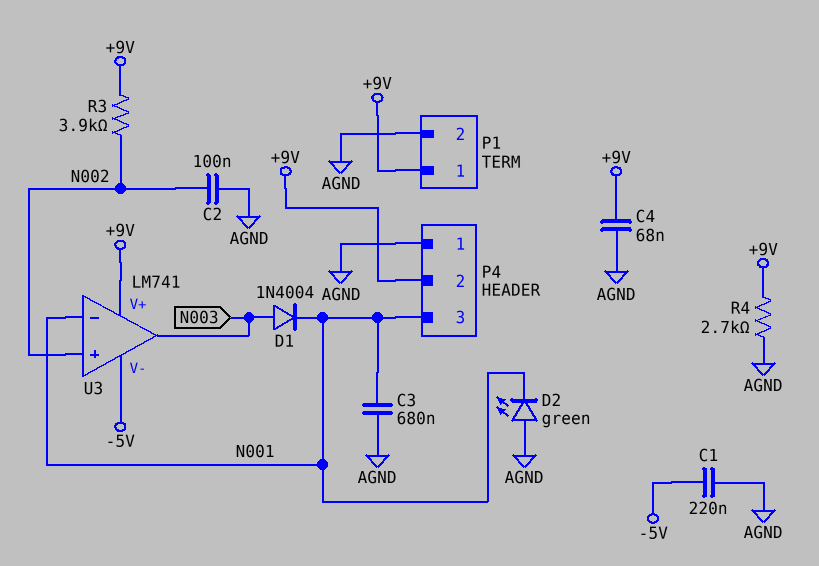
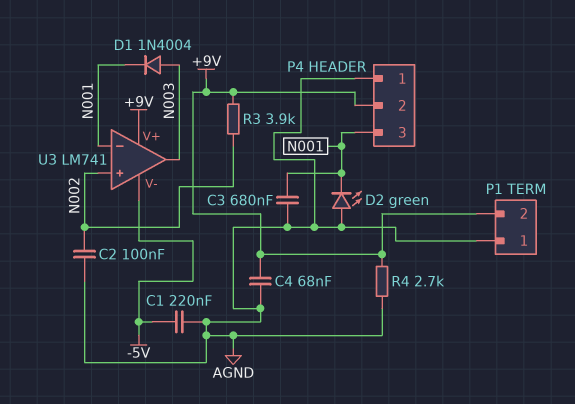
P1 pin 1: +9V -> AGND
P1 pin 2: AGND -> +9V

